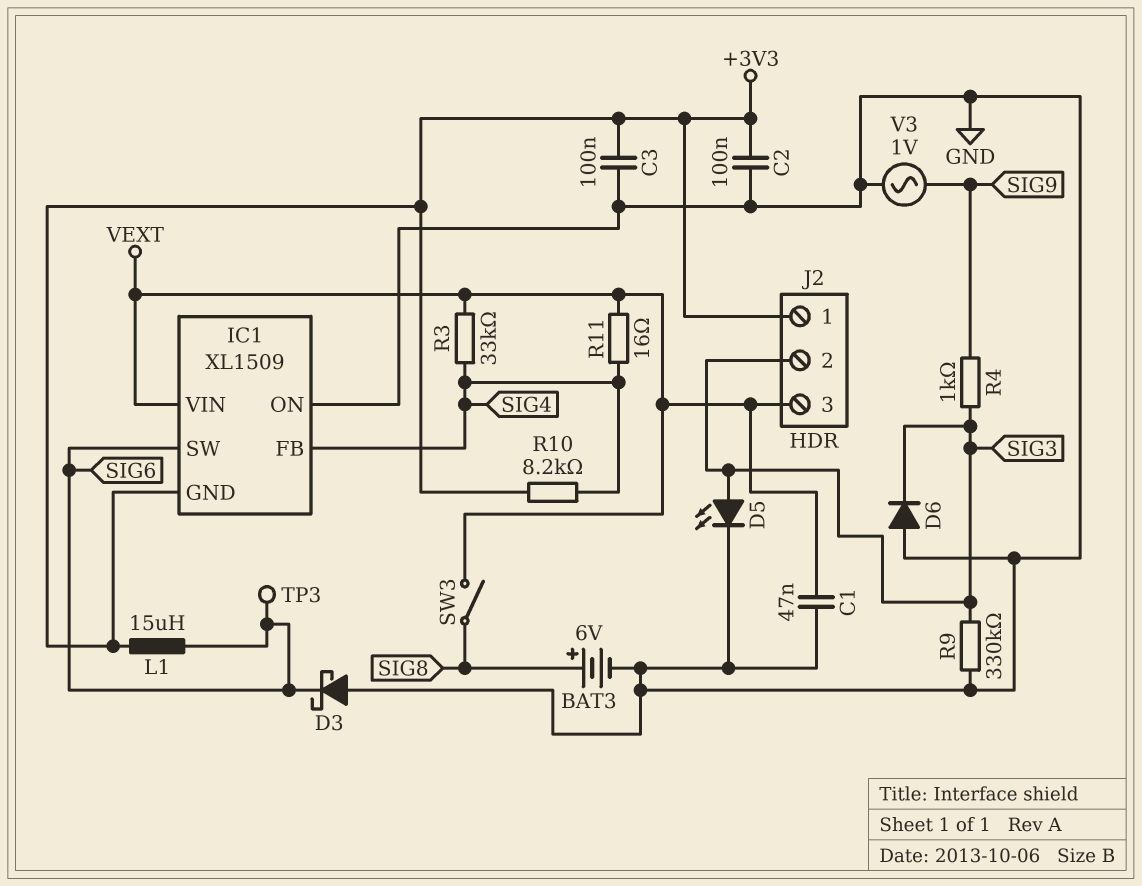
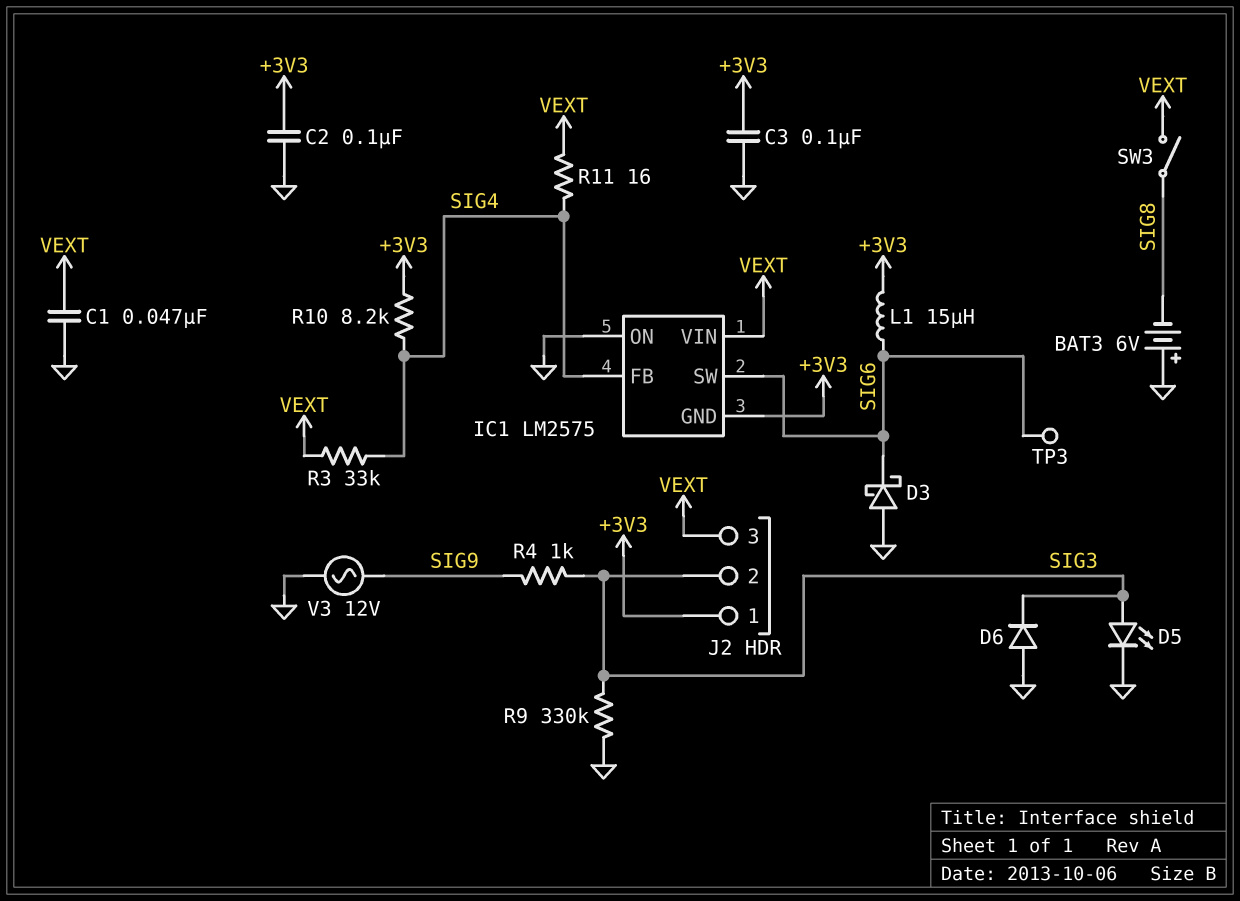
BAT3: 6V (plus SIG8, minus GND) -> 6V (plus GND, minus SIG8)
IC1: XL1509 -> LM2575
V3: AC 1V (GND, SIG9) -> AC 12V (GND, SIG9)

